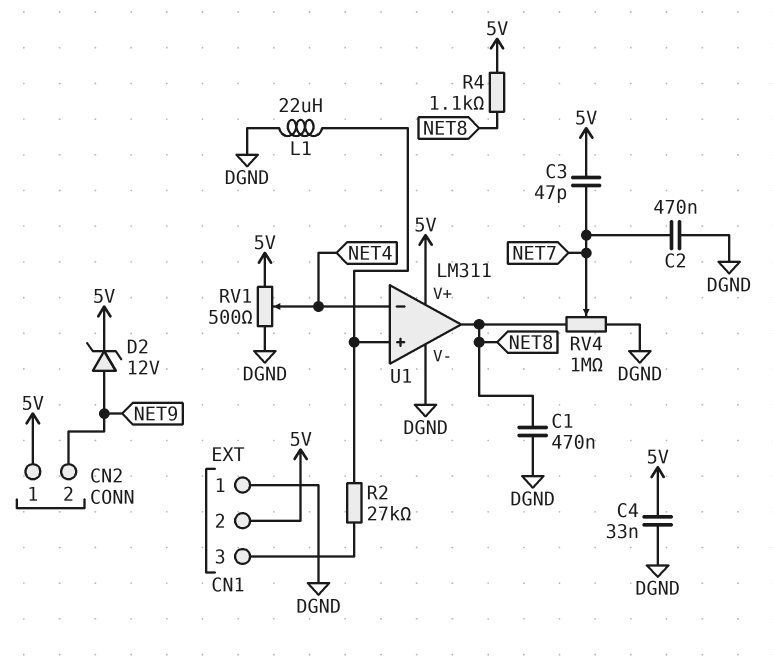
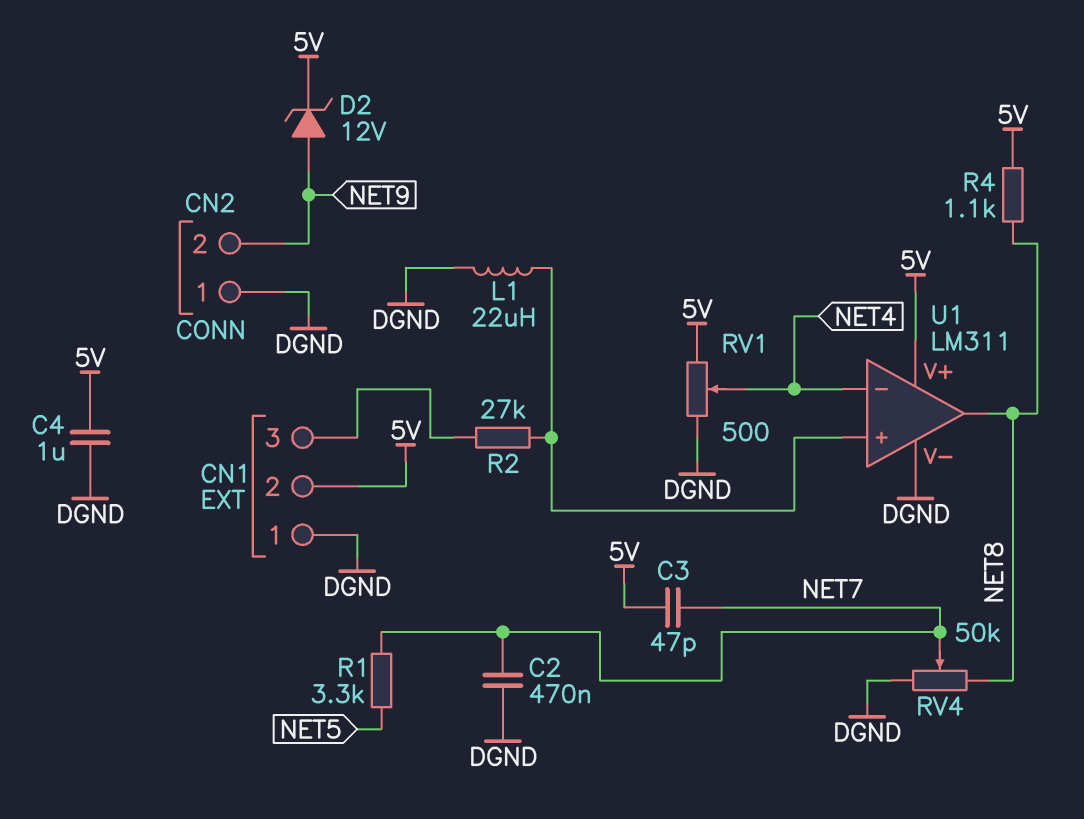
C1: 470nF (DGND, NET8) -> none
C4: 33nF (5V, DGND) -> 1uF (5V, DGND)
CN2 pin 1: 5V -> DGND
R1: none -> 3.3k (NET5, NET7)
RV4: 1M (DGND, NET8, wiper NET7) -> 50k (DGND, NET8, wiper NET7)

